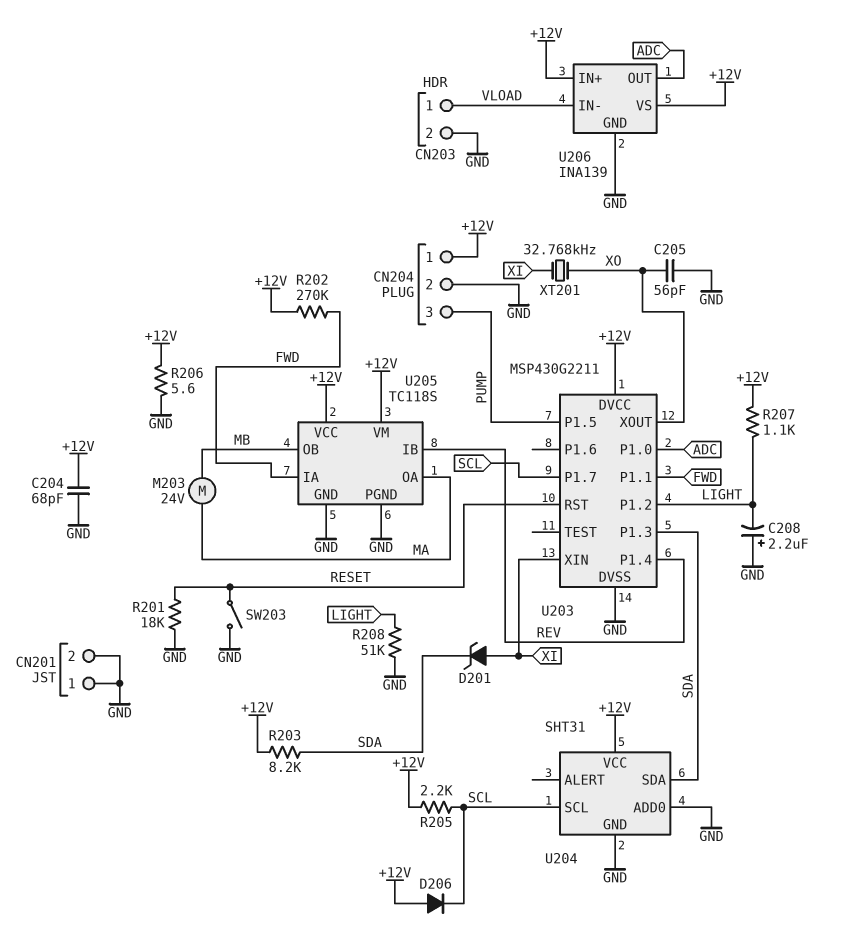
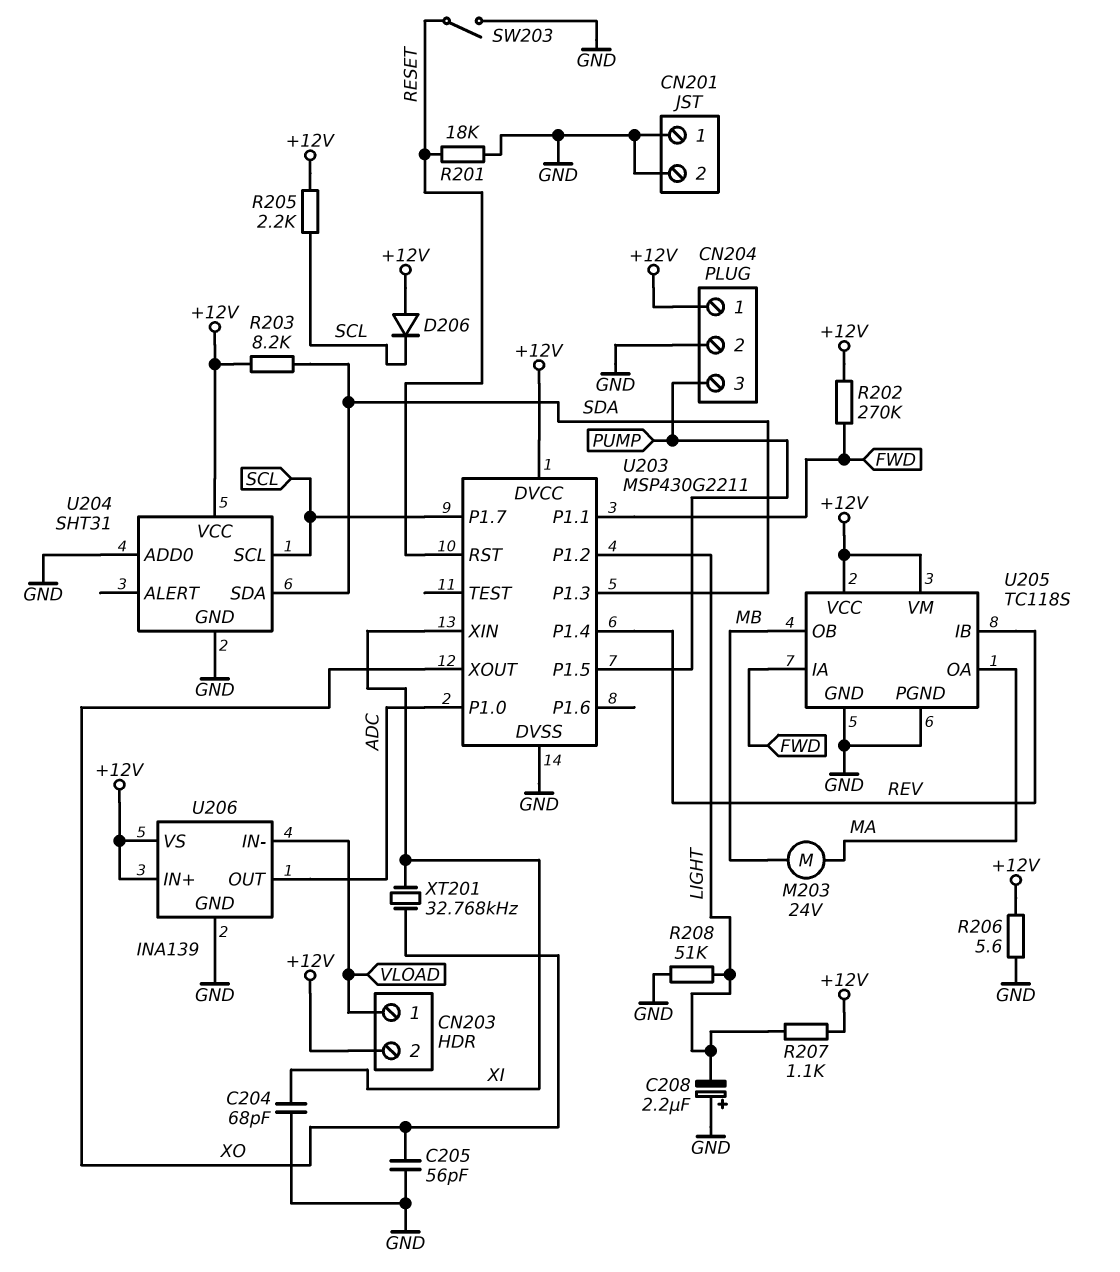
C204: 68pF (+12V, GND) -> 68pF (GND, XI)
CN203 pin 2: GND -> +12V
D201: zener (A XI, K SDA) -> none

